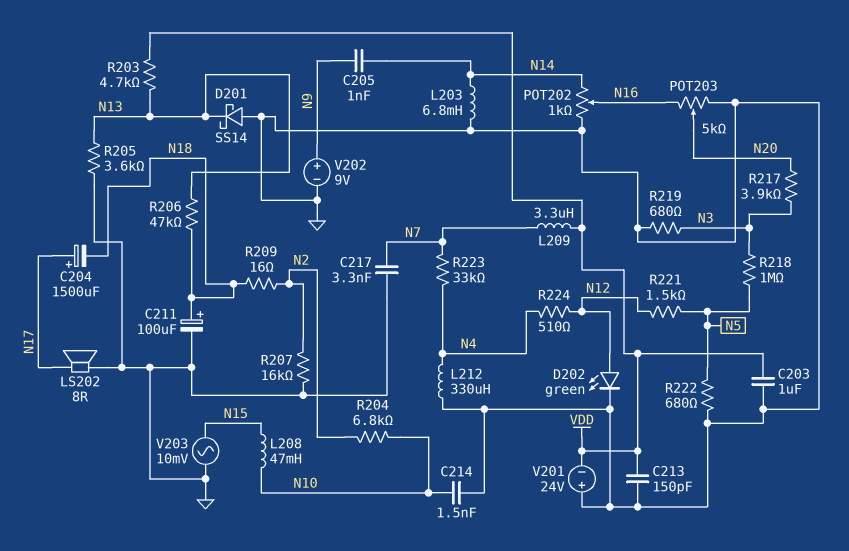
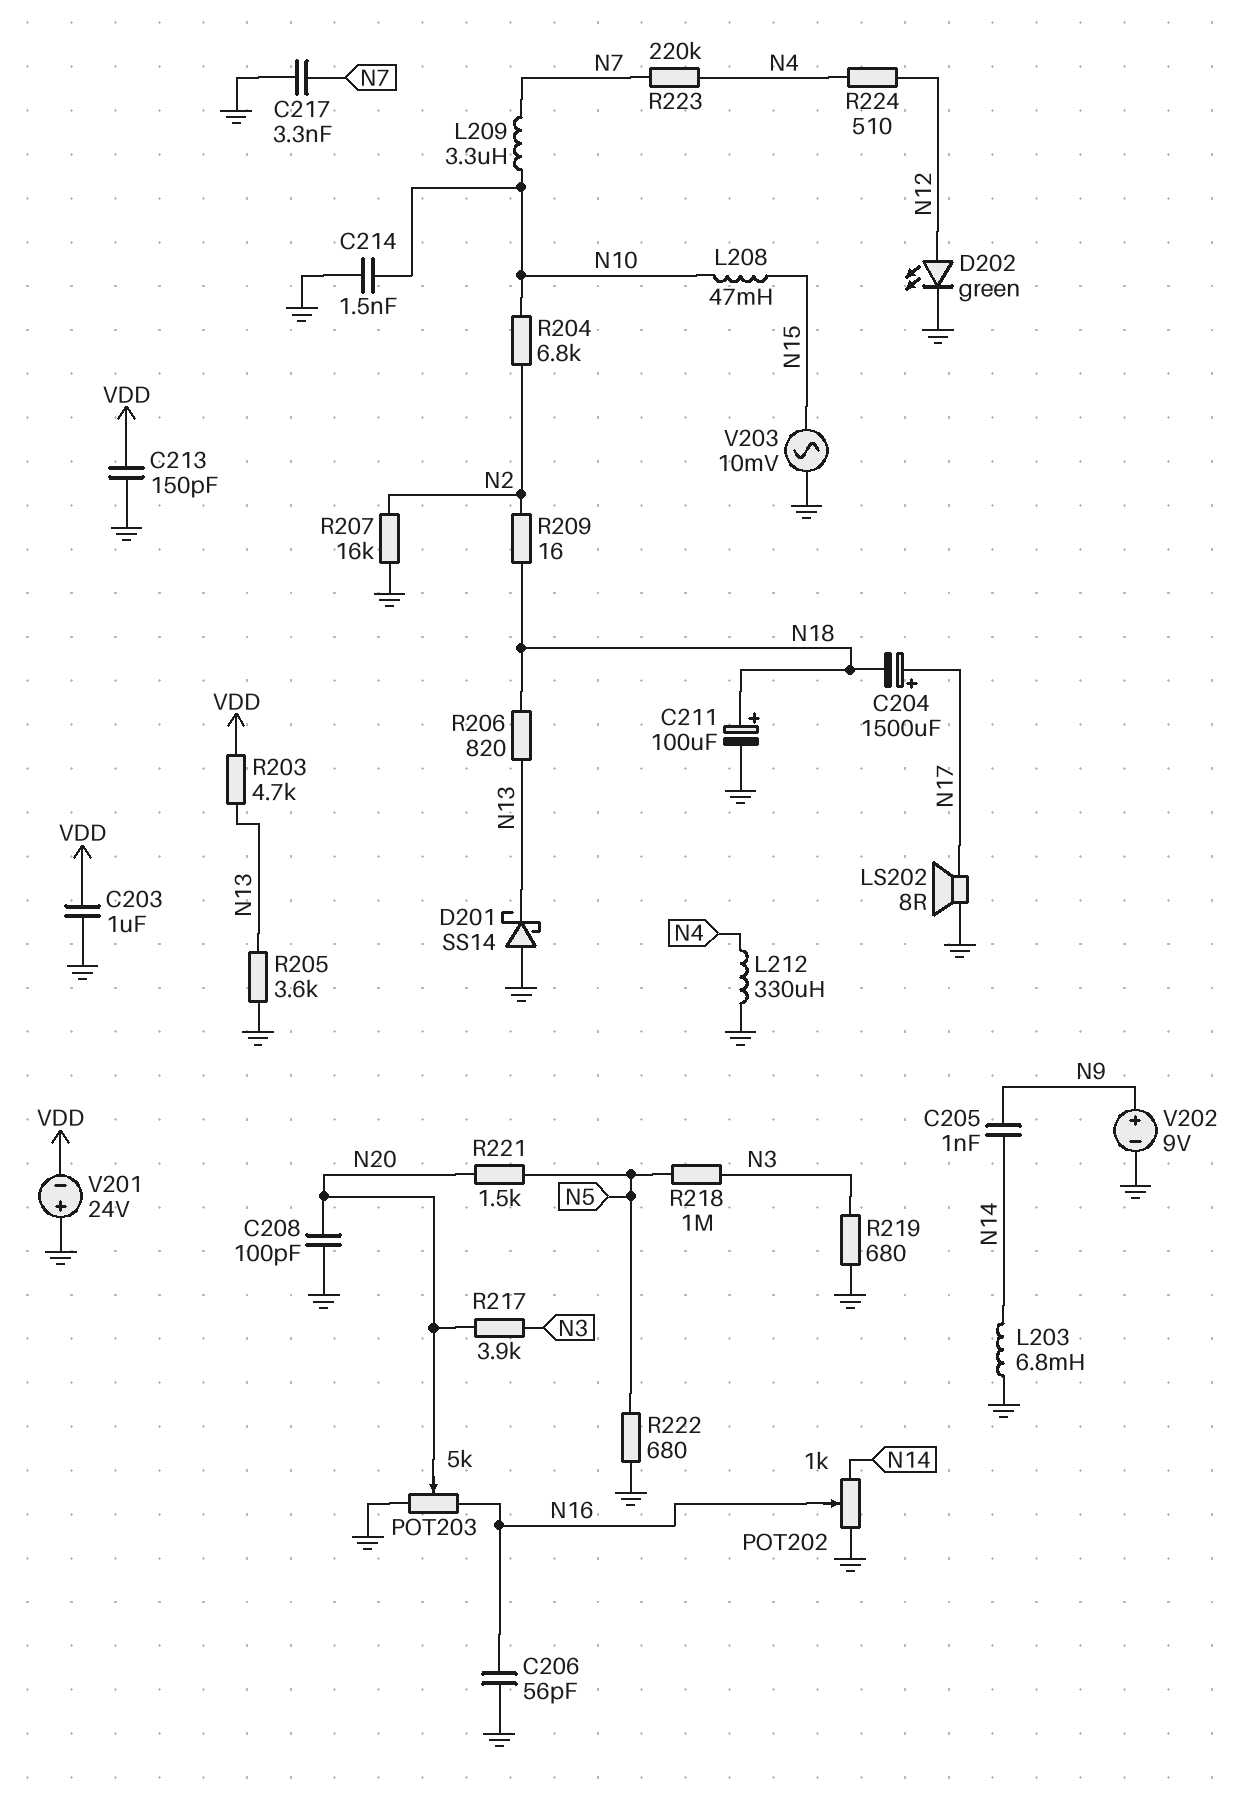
C206: none -> 56pF (GND, N16)
C208: none -> 100pF (GND, N20)
L209: 3.3uH (N7, VDD) -> 3.3uH (N7, N10)
R206: 47k (N13, N18) -> 820 (N13, N18)
R221: 1.5k (N5, N12) -> 1.5k (N5, N20)
R223: 33k (N4, N7) -> 220k (N4, N7)

